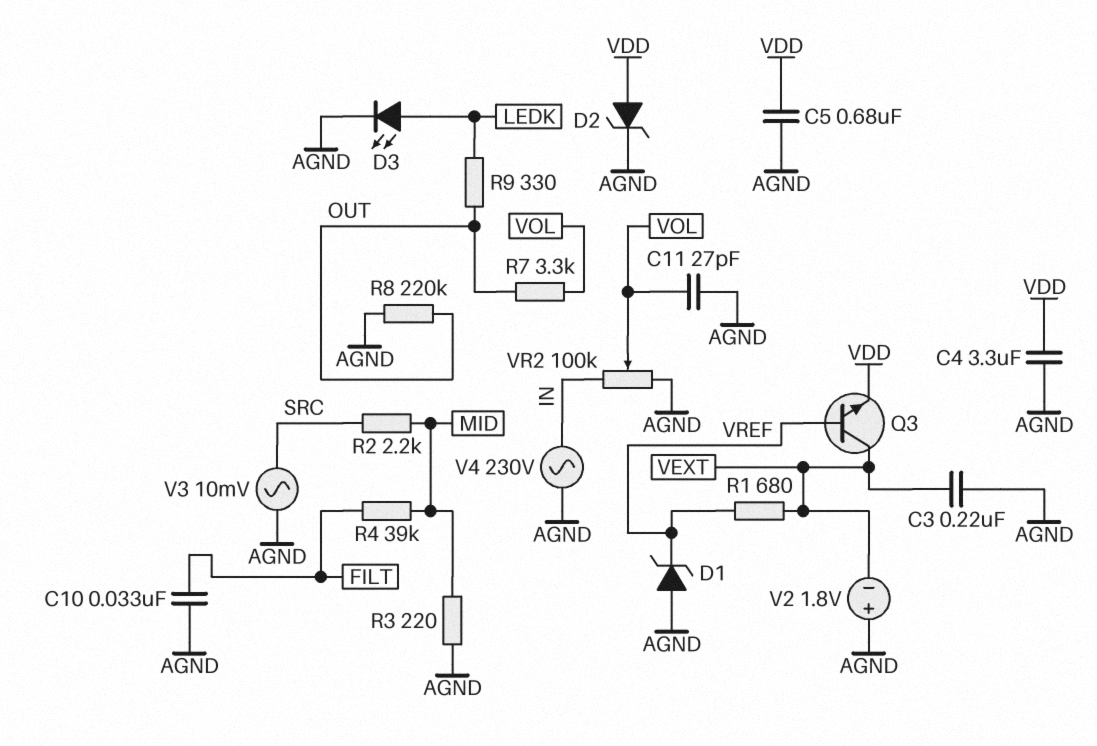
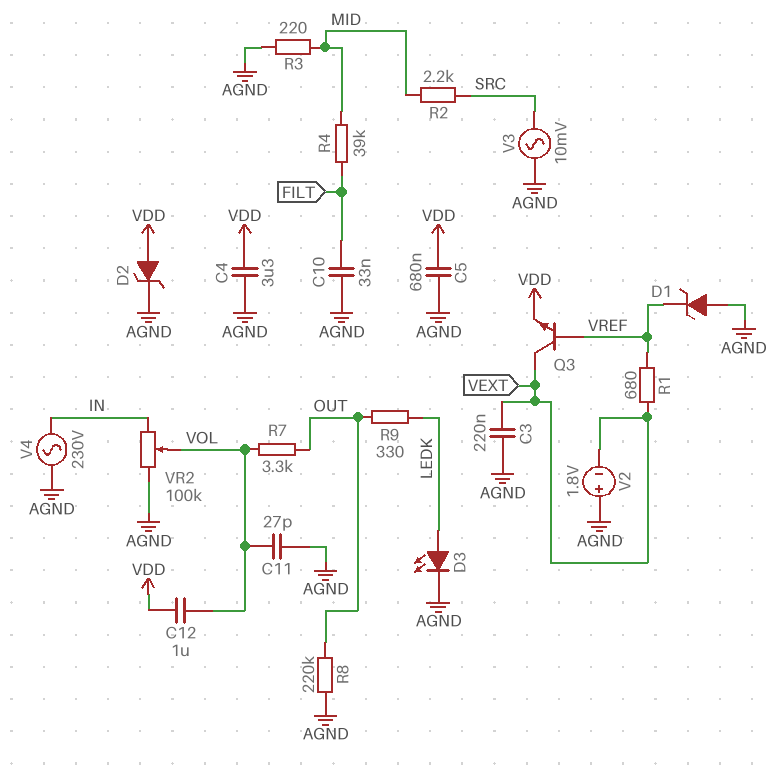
C12: none -> 1uF (VDD, VOL)

